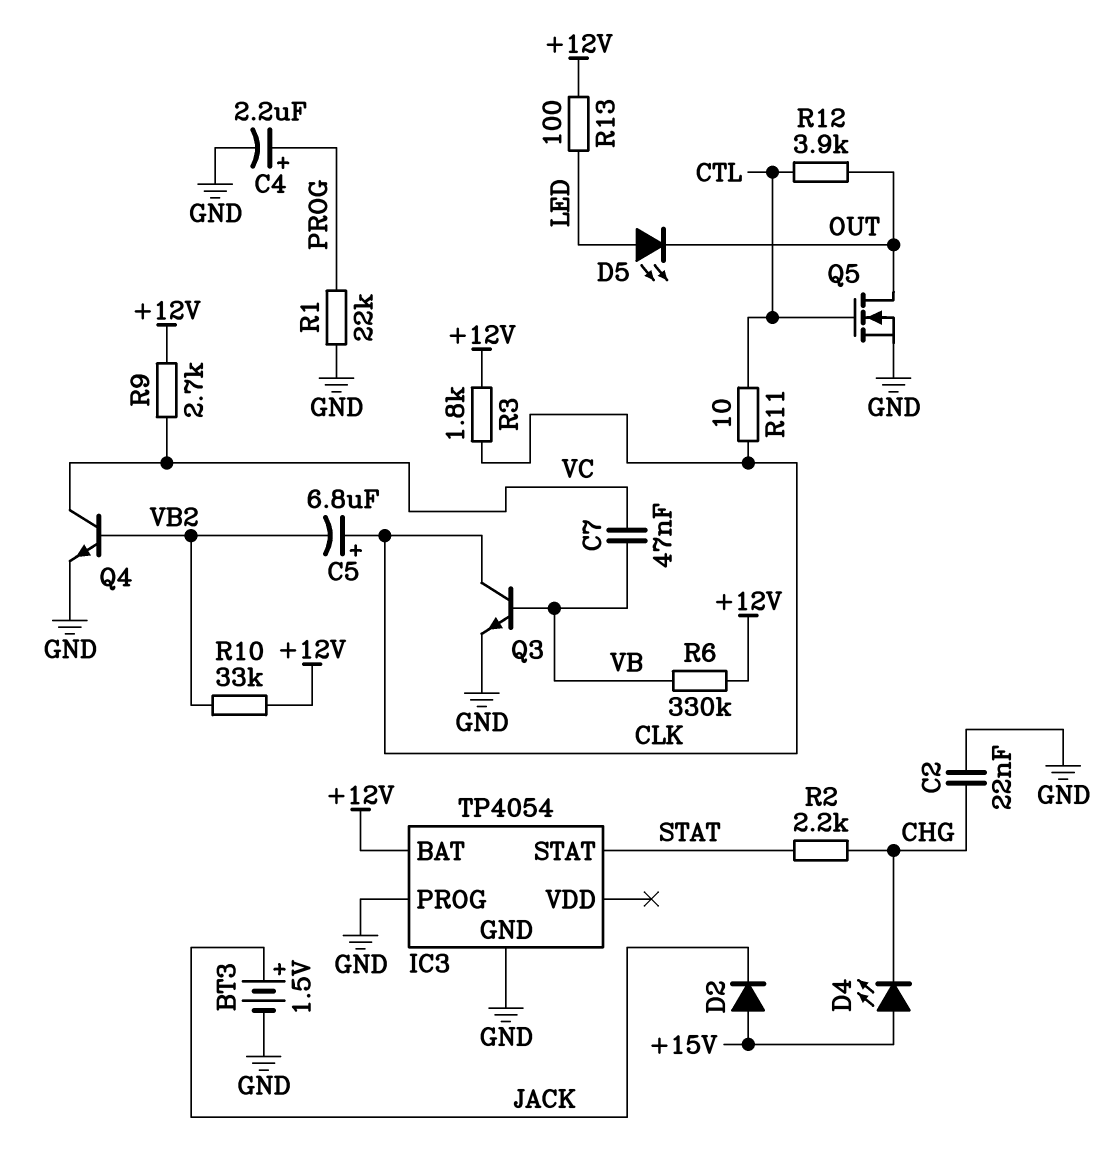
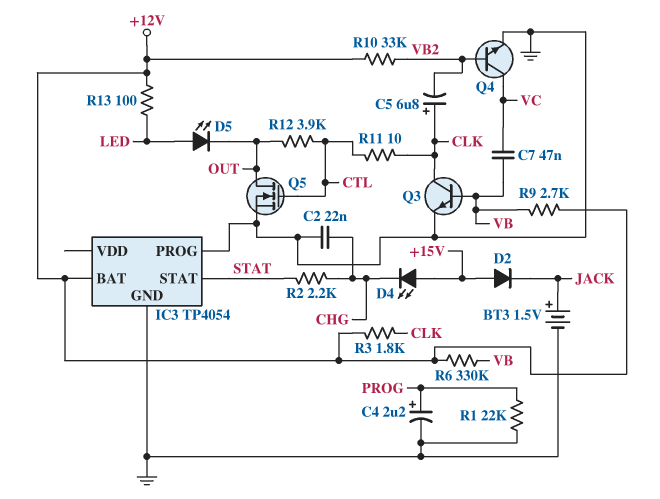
R9: 2.7k (+12V, VC) -> 2.7k (+12V, VB)

